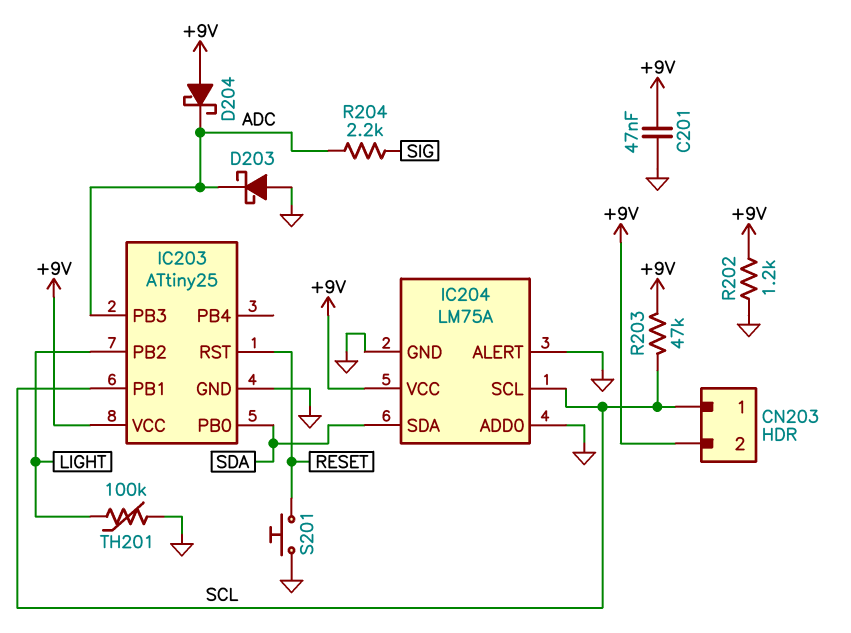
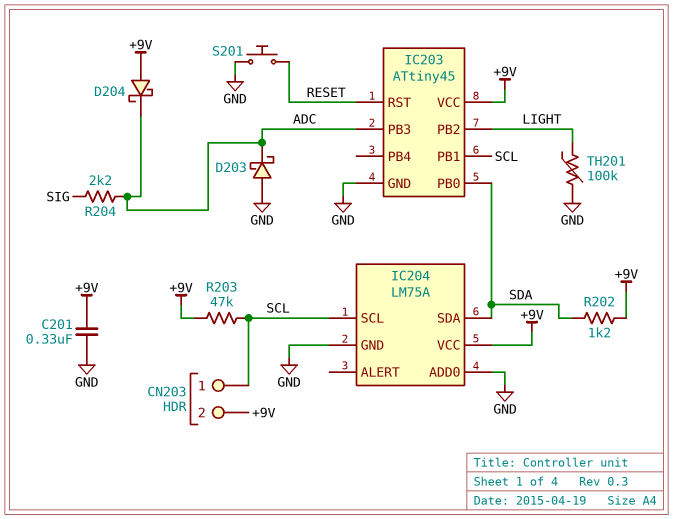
C201: 47nF (+9V, GND) -> 330nF (+9V, GND)
IC203: ATtiny25 -> ATtiny45
IC204 pin ALERT: GND -> none
R202: 1.2k (+9V, GND) -> 1.2k (+9V, SDA)

